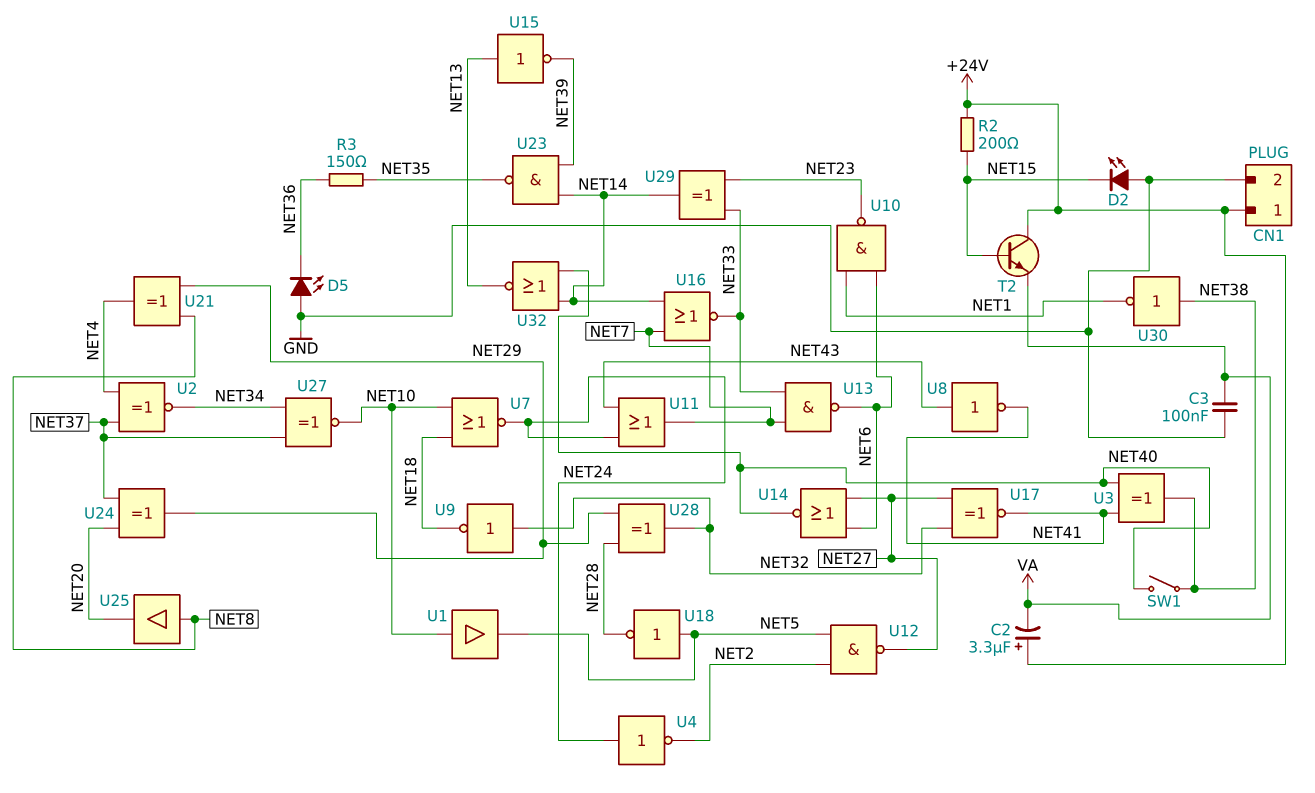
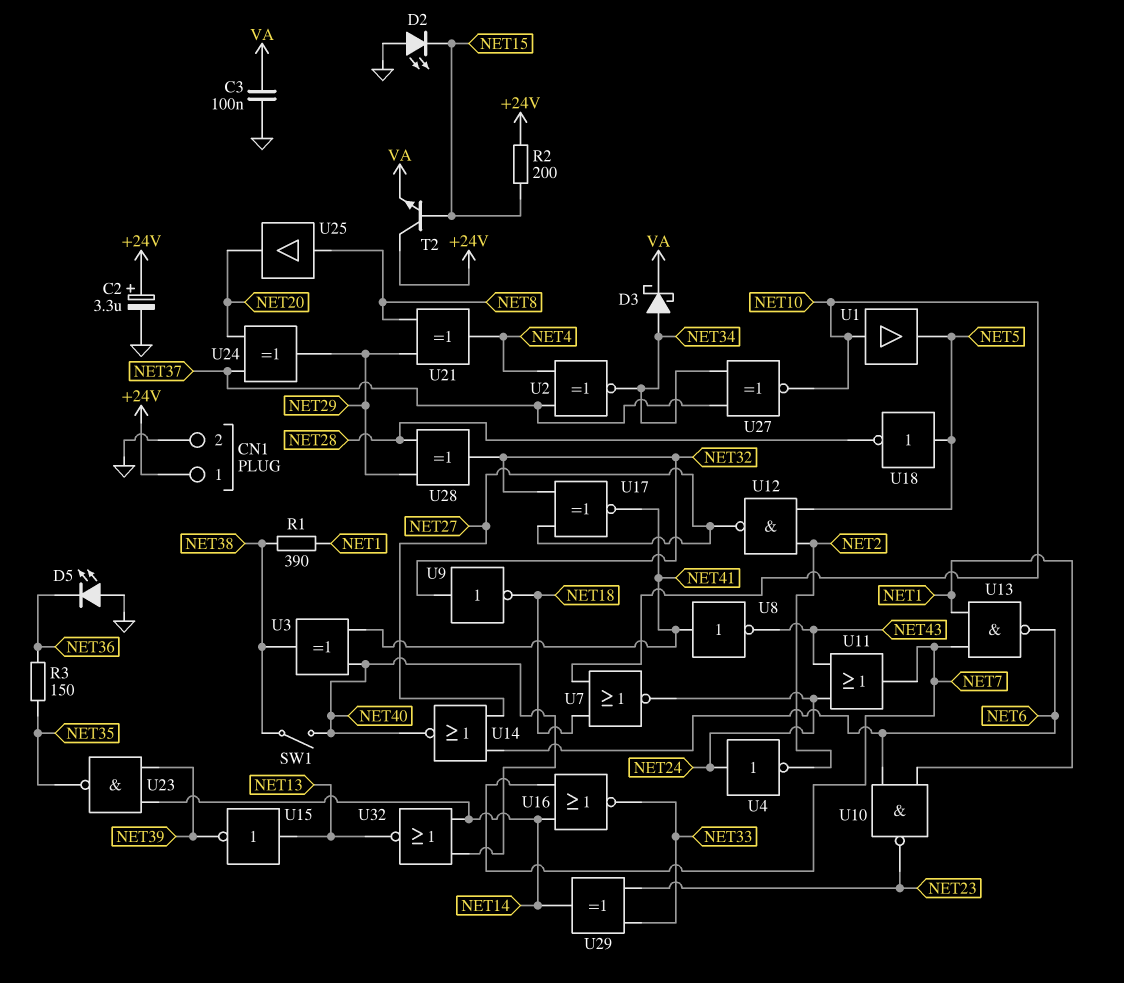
C2: 3.3uF (plus +24V, minus VA) -> 3.3uF (plus +24V, minus GND)
D3: none -> schottky (A NET34, K VA)
R1: none -> 390 (NET1, NET38)
U8: NOT (in NET43, out NET41) -> NOT (in NET41, out NET43)
U13: NAND (in NET7, in NET33, out NET6) -> NAND (in NET1, in NET7, out NET6)
U30: NOT (in NET38, out NET1) -> none

